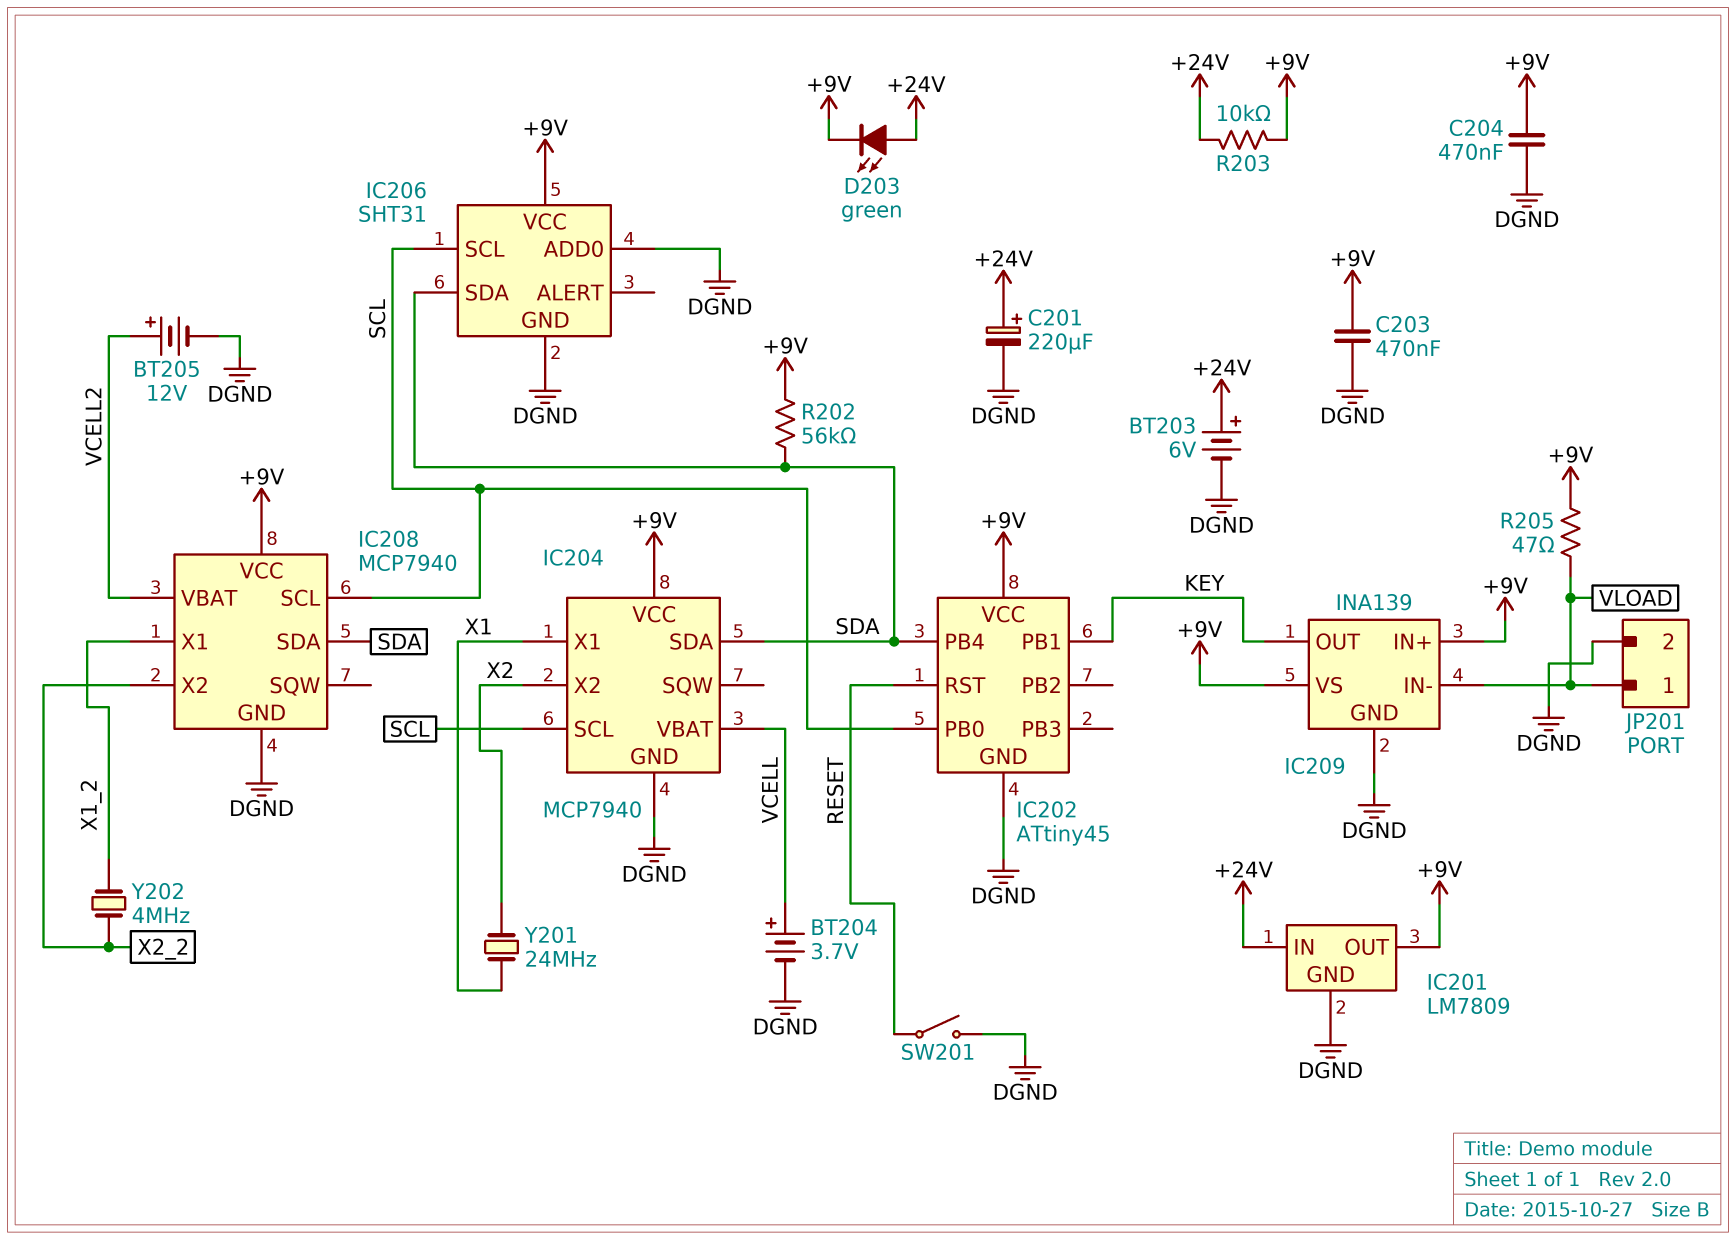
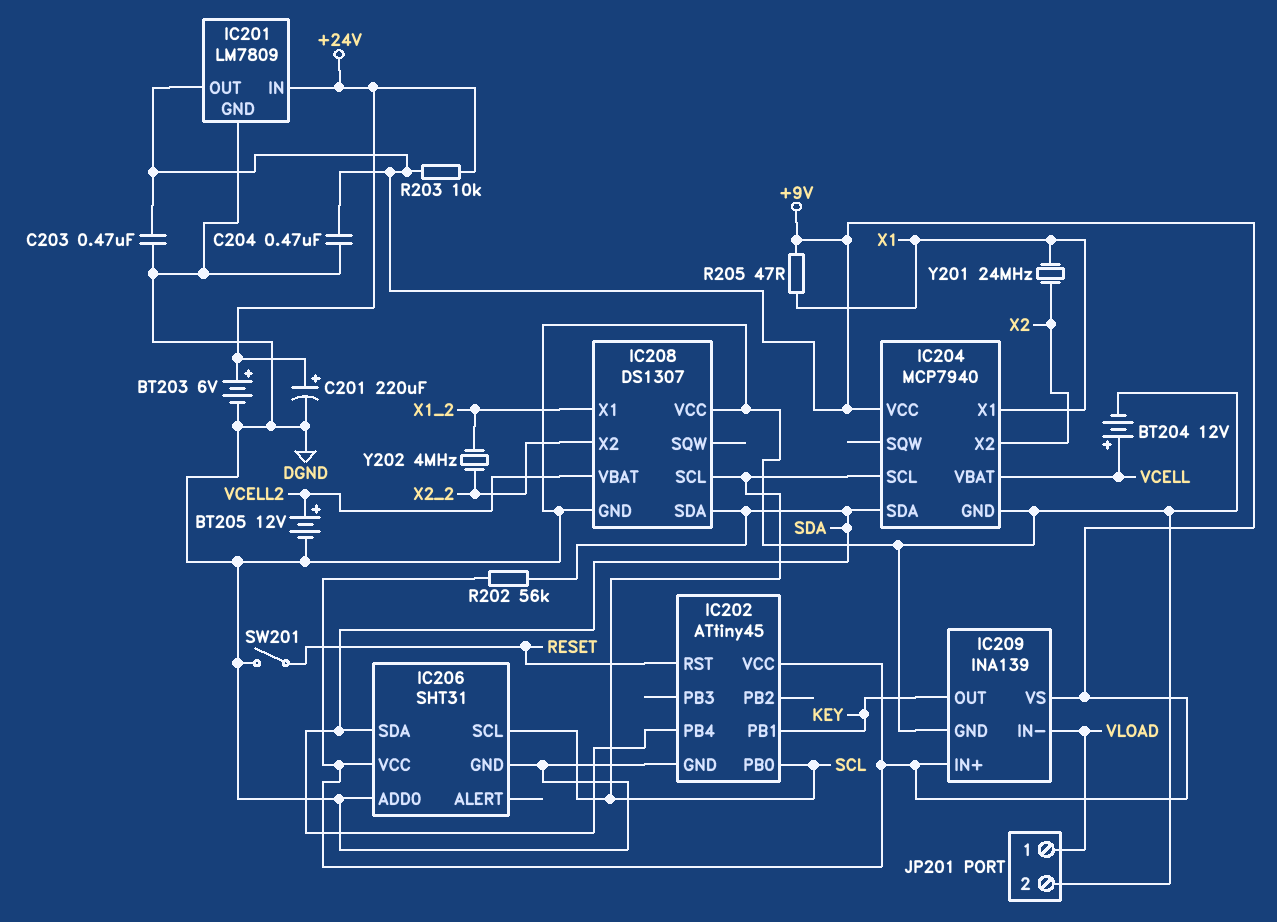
BT204: 3.7V (plus VCELL, minus DGND) -> 12V (plus VCELL, minus DGND)
D203: LED green (A +24V, K +9V) -> none
IC208: MCP7940 -> DS1307
IC208 pin VCC: +9V -> DGND
R205: 47 (+9V, VLOAD) -> 47 (+9V, X1)

